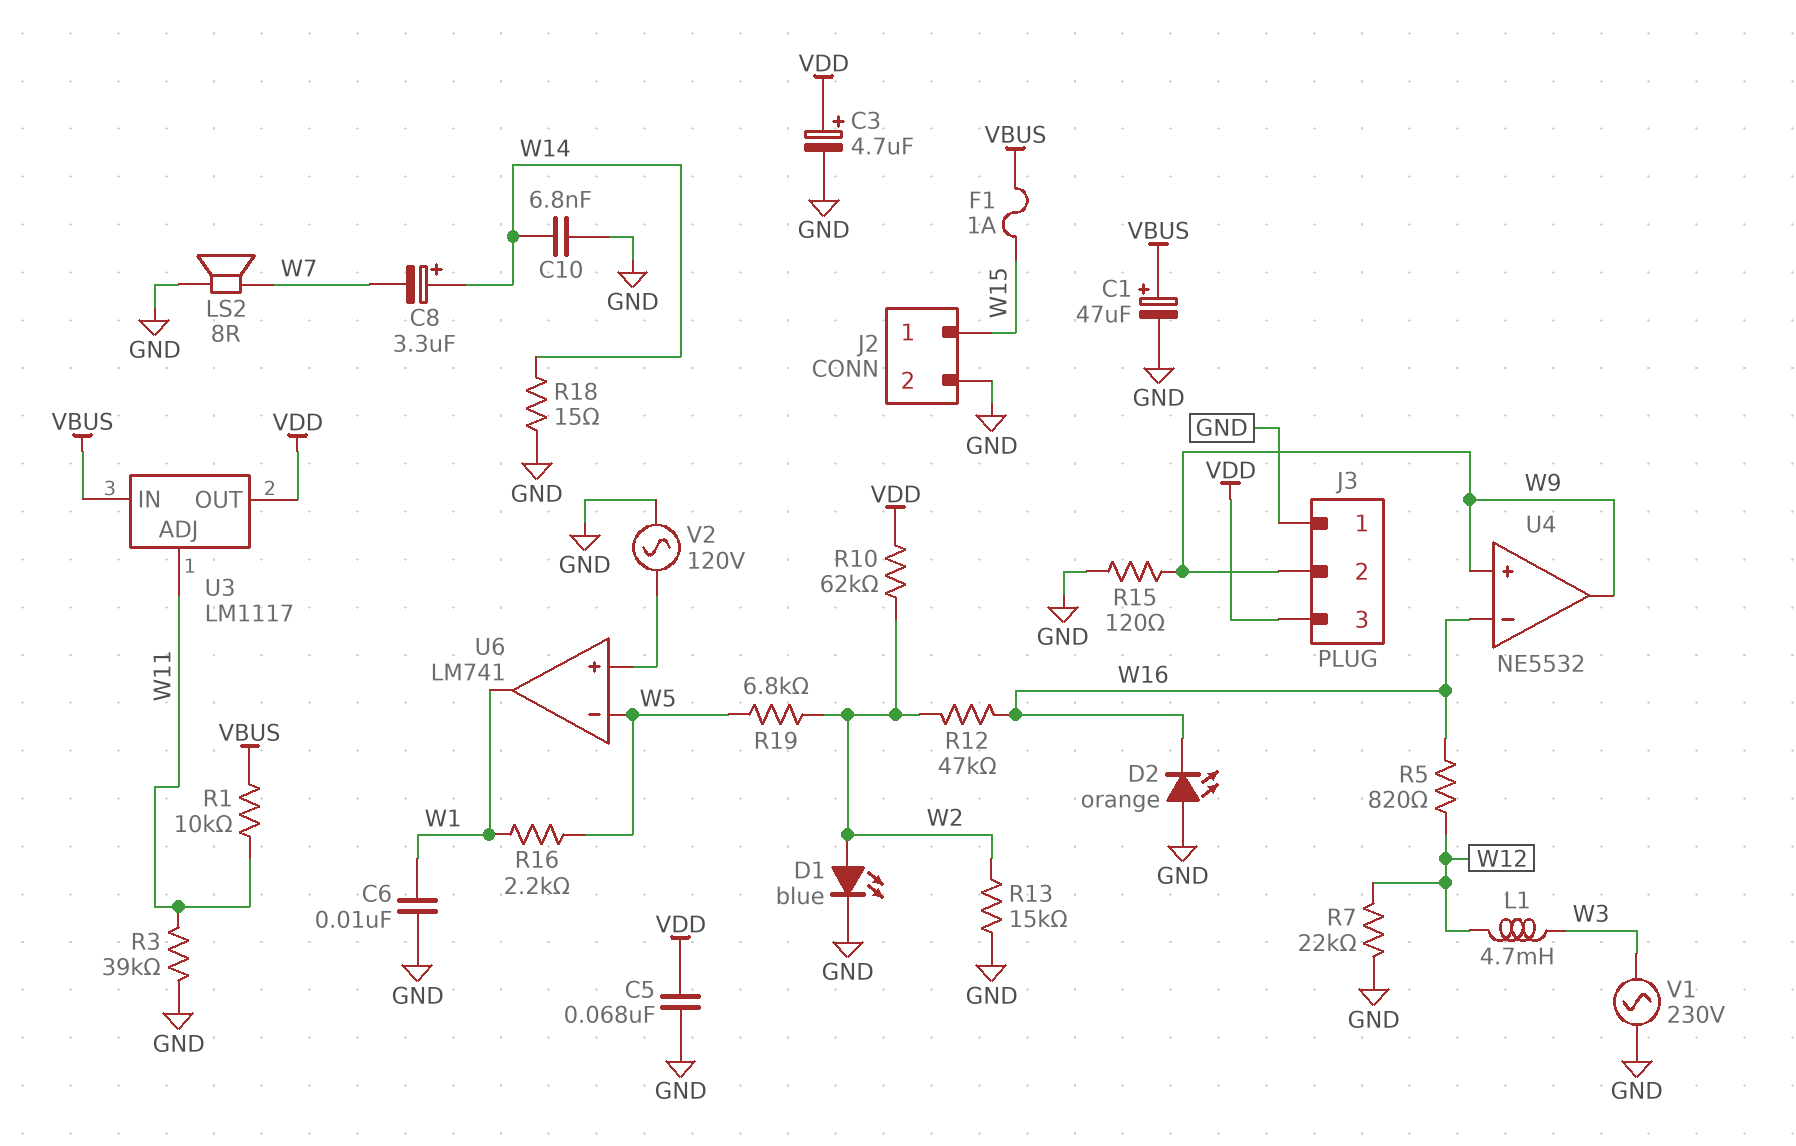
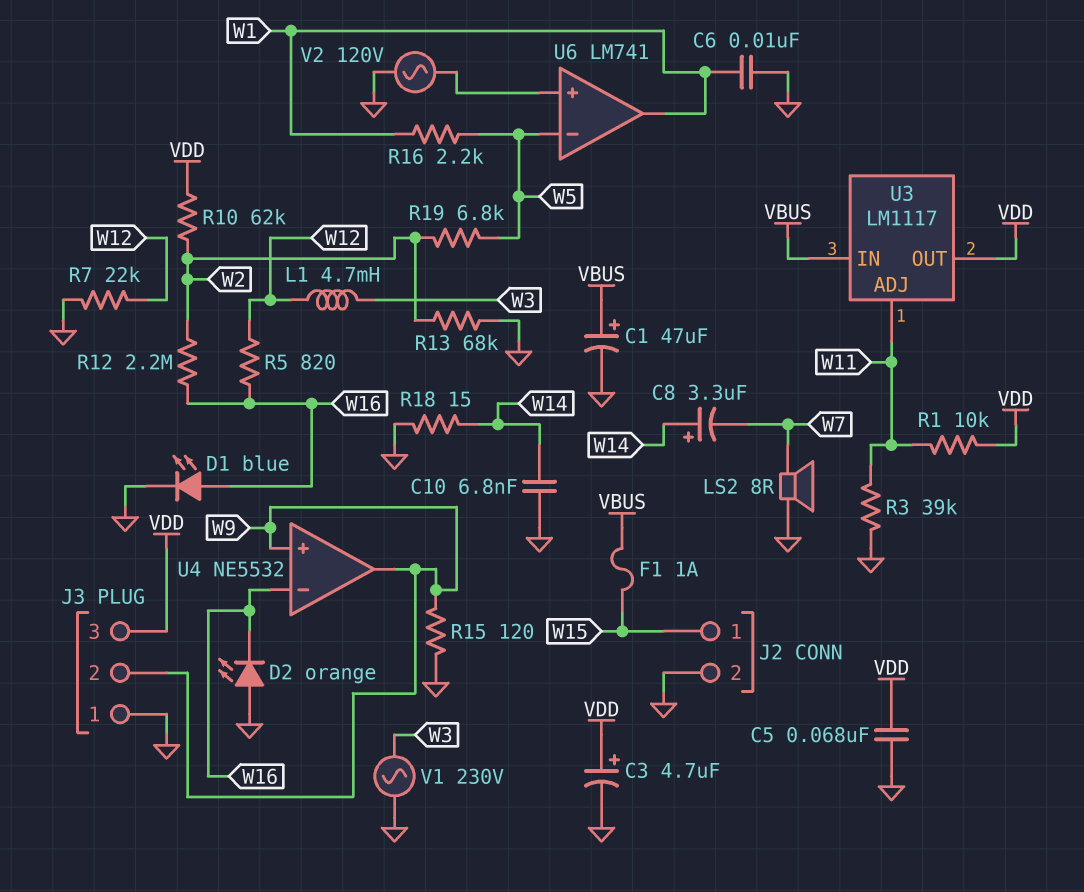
D1: LED blue (A W2, K GND) -> LED blue (A W16, K GND)
R1: 10k (VBUS, W11) -> 10k (VDD, W11)
R12: 47k (W2, W16) -> 2.2M (W2, W16)
R13: 15k (GND, W2) -> 68k (GND, W2)

